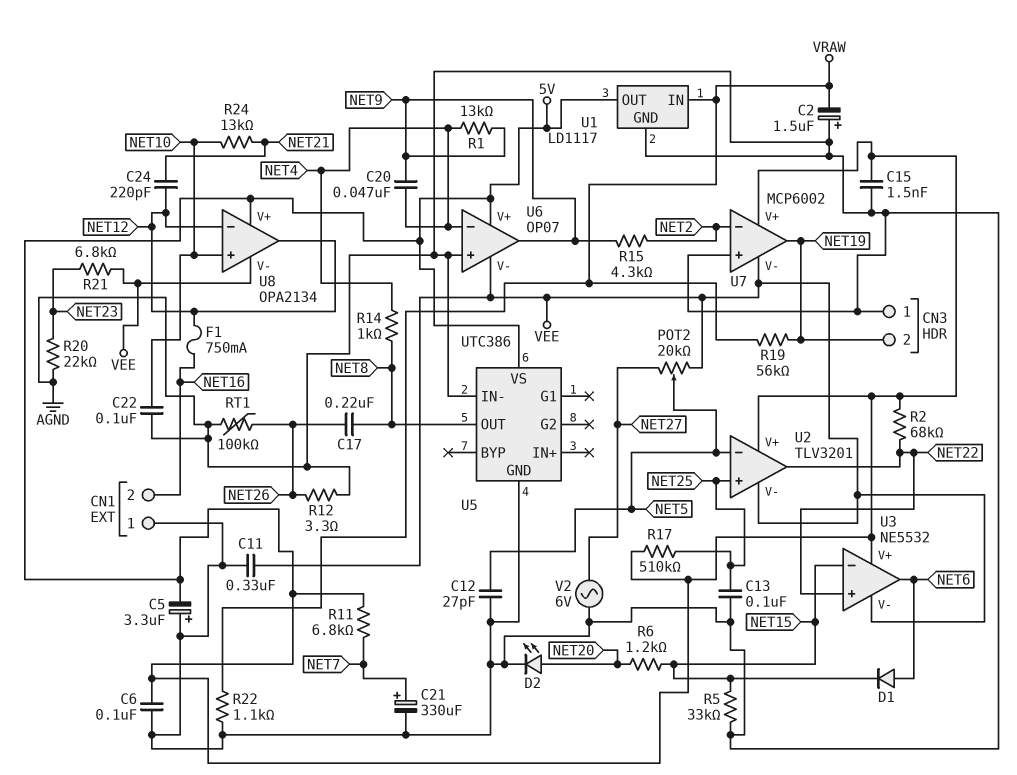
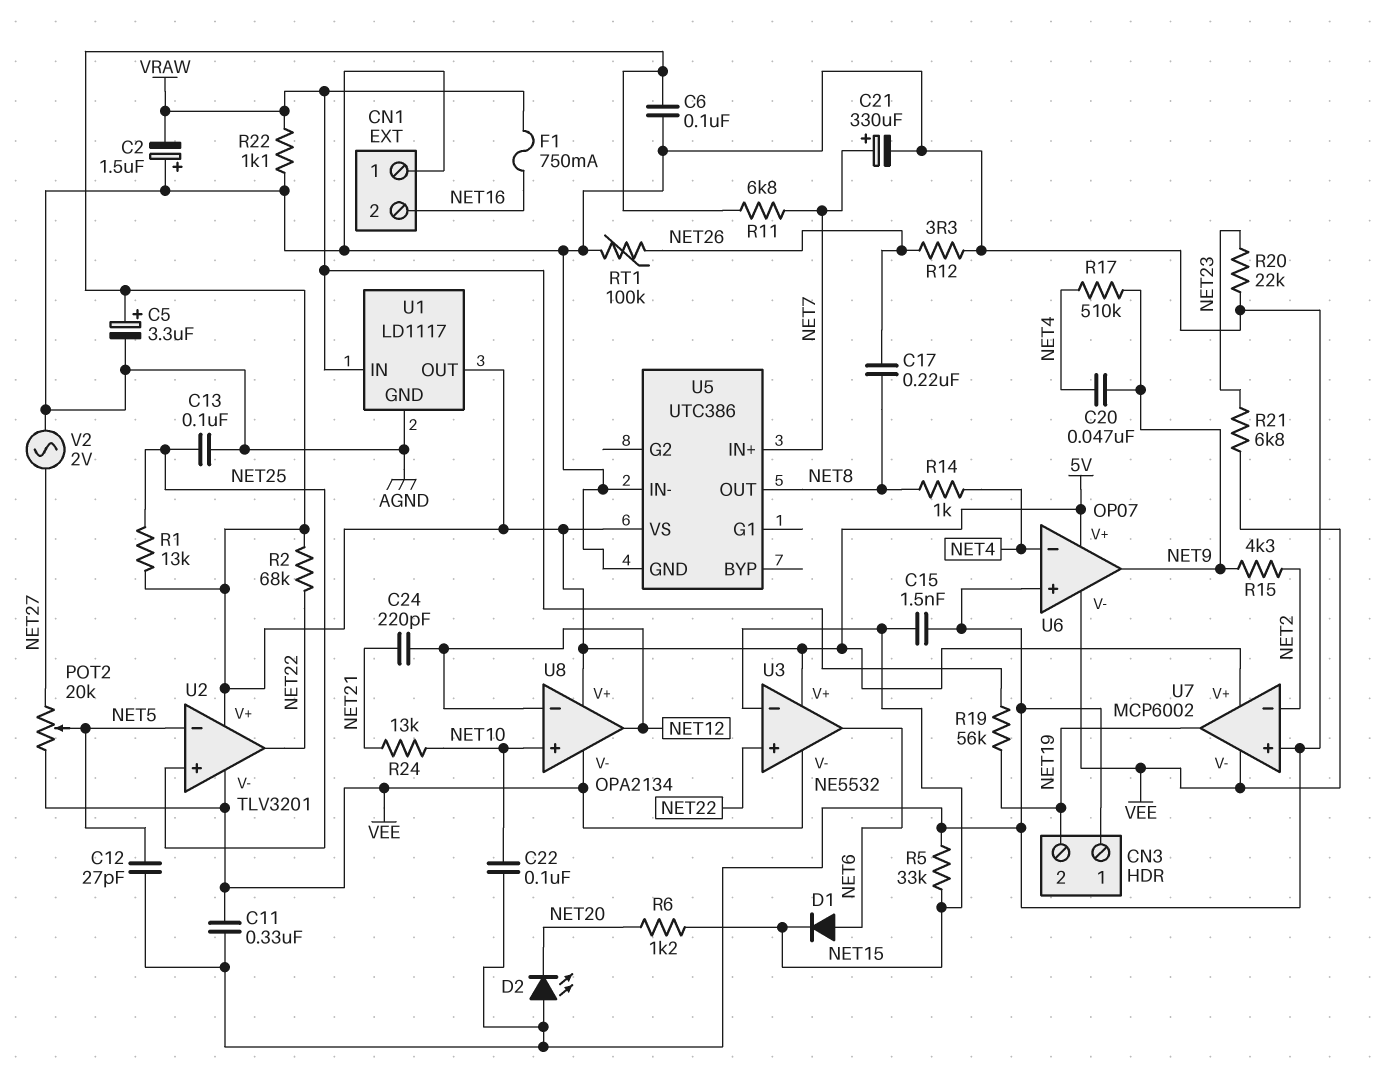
C5: 3.3uF (plus AGND, minus 5V) -> 3.3uF (plus 5V, minus AGND)
C15: 1.5nF (5V, AGND) -> 1.5nF (AGND, NET15)
D2: LED (A NET20, K AGND) -> LED (A AGND, K NET20)
F1: 750mA (NET12, NET16) -> 750mA (NET16, VRAW)
R1: 13k (NET4, NET9) -> 13k (5V, NET25)
R17: 510k (5V, NET25) -> 510k (NET4, NET9)
U5 pin IN+: none -> NET7
V2: AC 6V (AGND, NET27) -> AC 2V (AGND, NET27)

